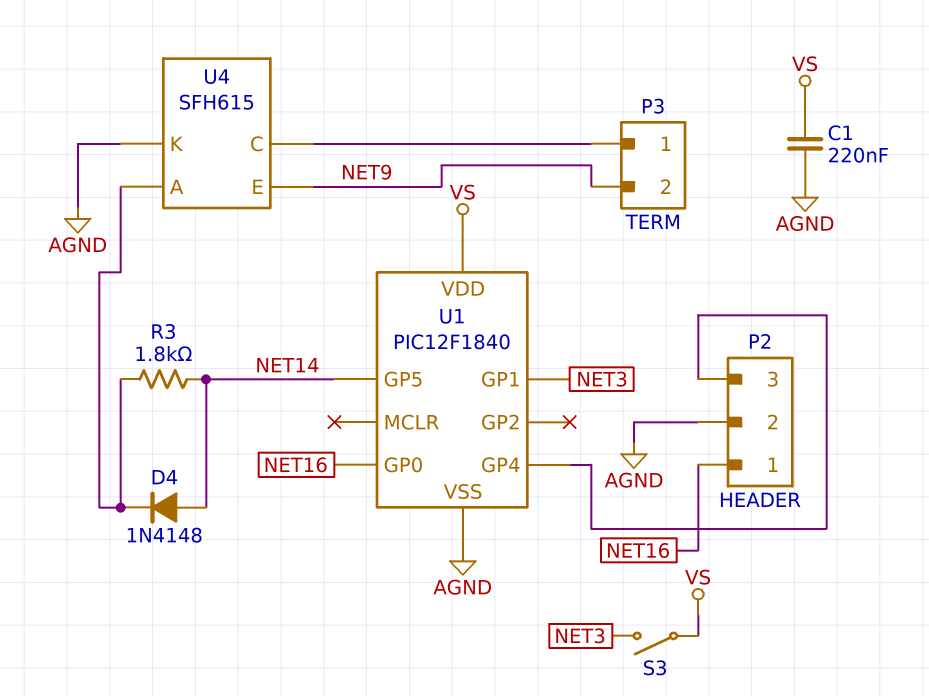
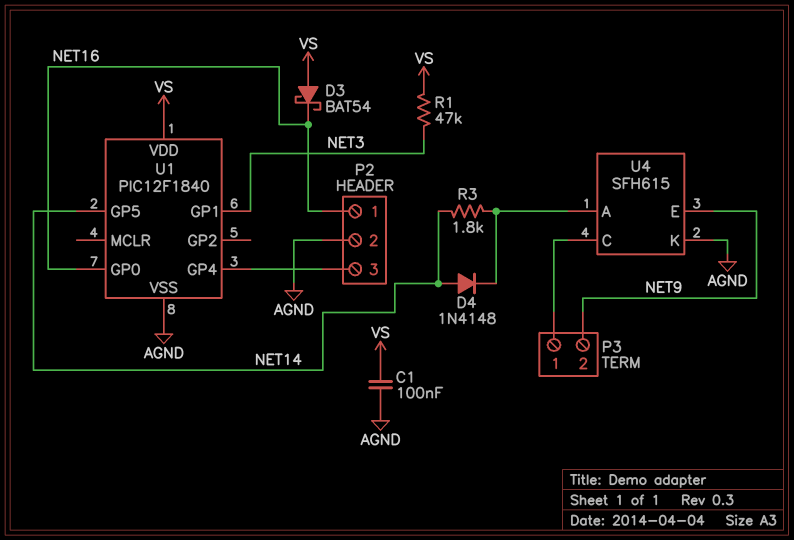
C1: 220nF (AGND, VS) -> 100nF (AGND, VS)
D3: none -> schottky BAT54 (A VS, K NET16)
R1: none -> 47k (NET3, VS)
S3: switch (NET3, VS) -> none

